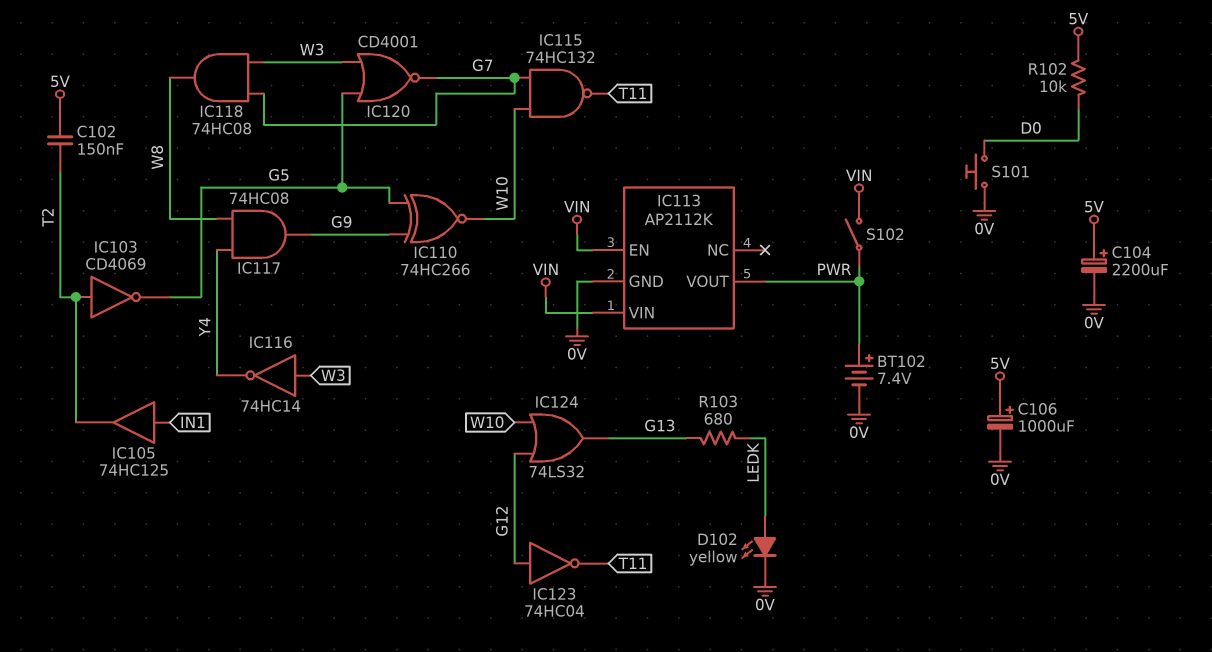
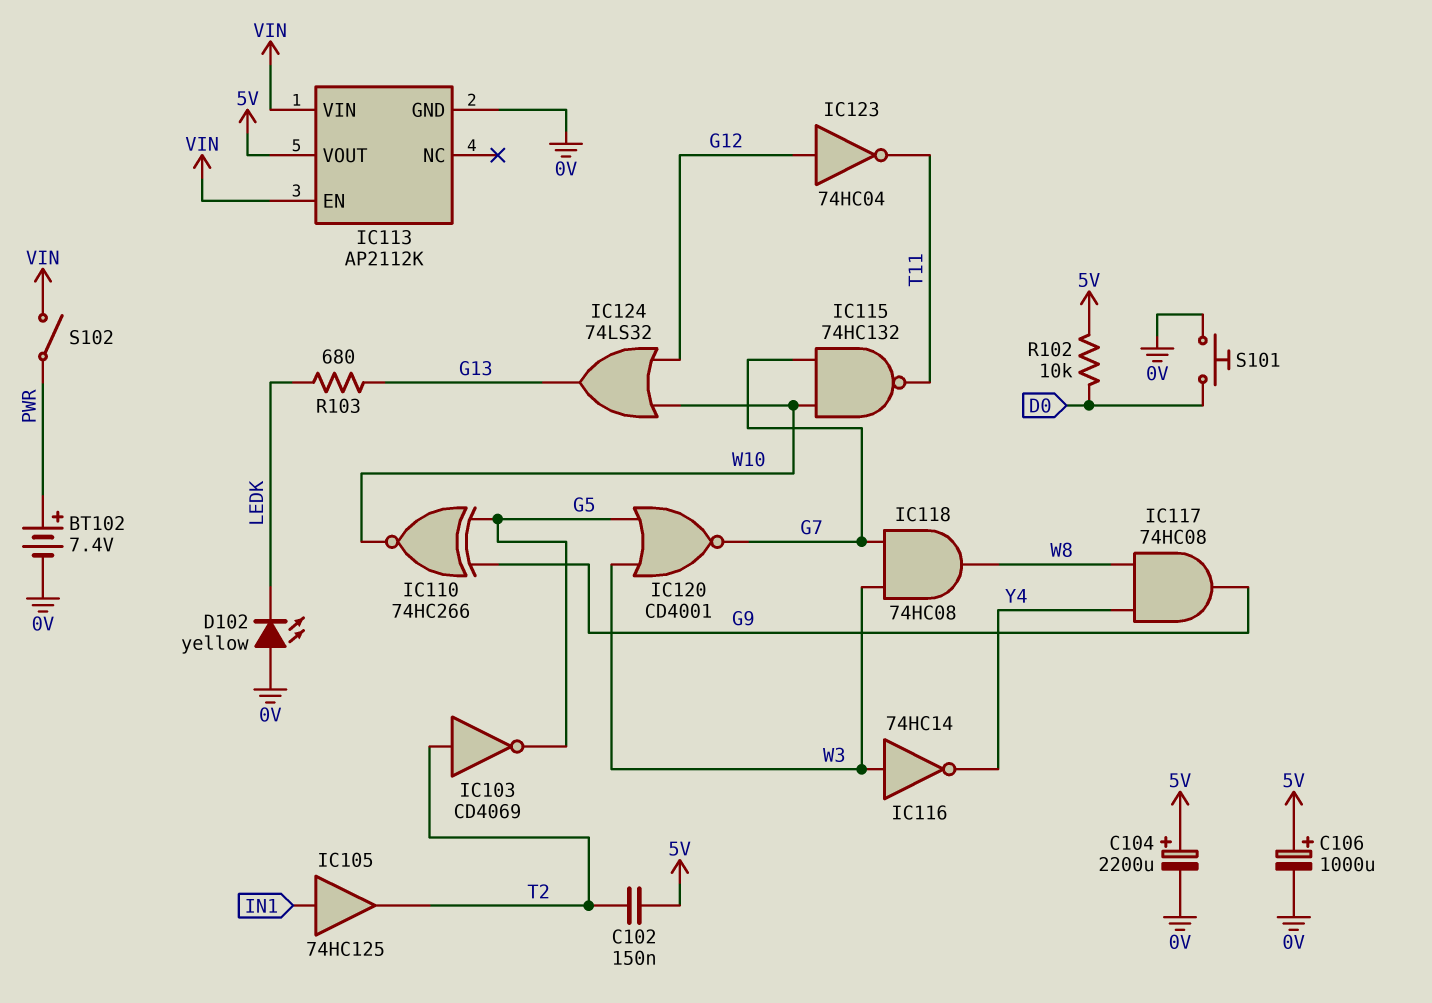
D102: LED yellow (A LEDK, K 0V) -> LED yellow (A 0V, K LEDK)
IC113 pin VOUT: PWR -> 5V

